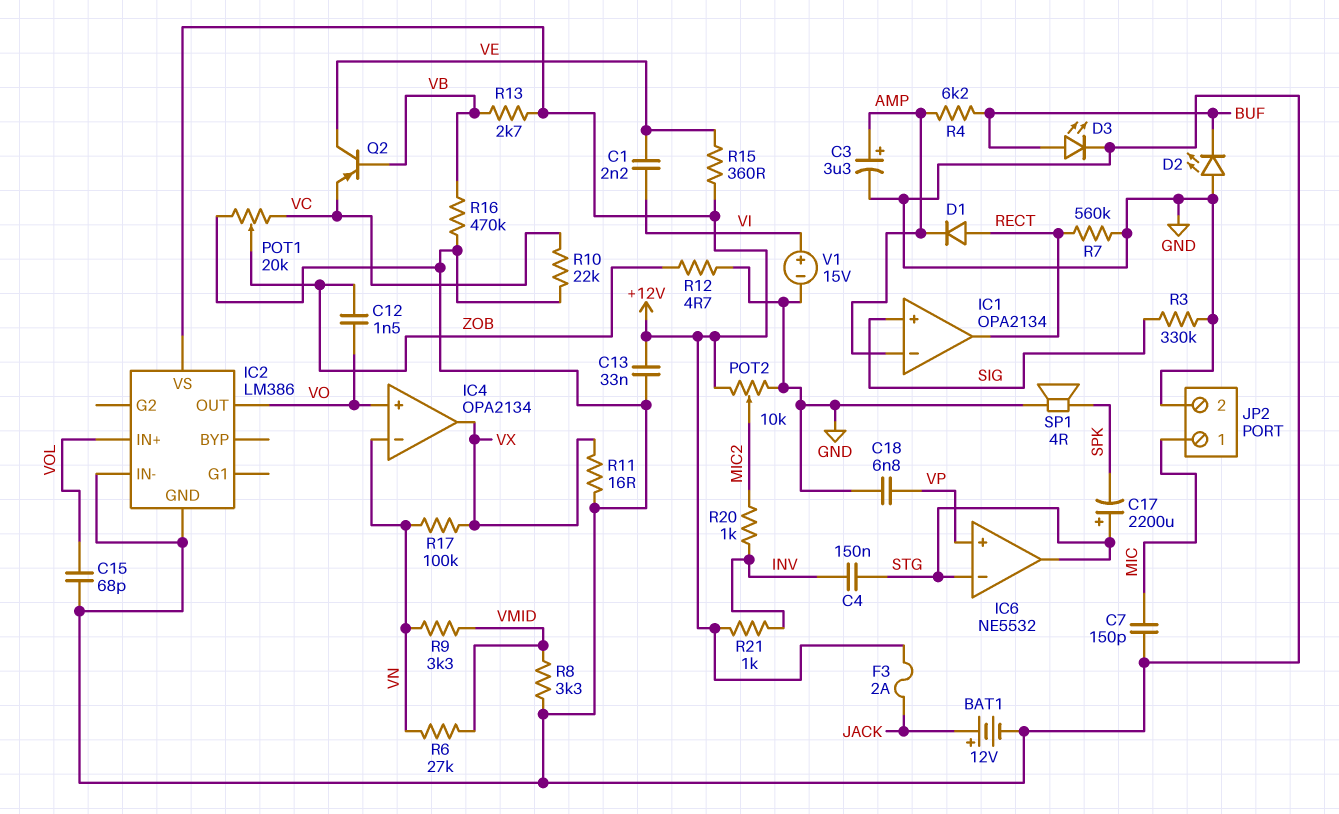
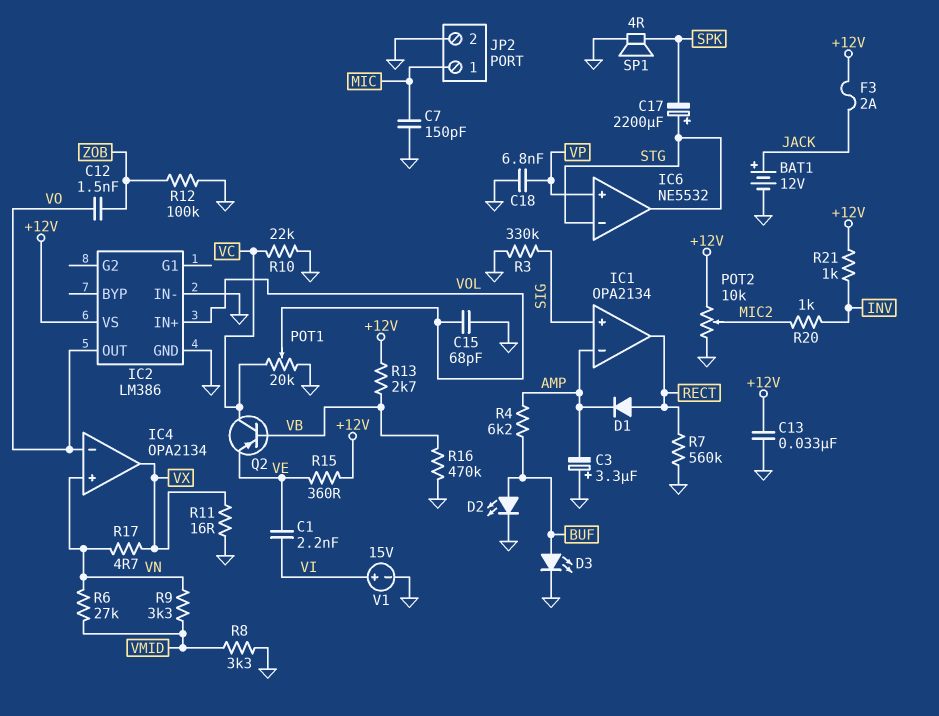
C3: 3.3uF (plus AMP, minus GND) -> 3.3uF (plus GND, minus AMP)
C4: 150nF (INV, STG) -> none
D2: LED (A GND, K BUF) -> LED (A BUF, K GND)
IC4 pin in+: VO -> VN
IC4 pin in-: VN -> VO
POT1: 20k (GND, VC, wiper ZOB) -> 20k (GND, VC, wiper VOL)
Q2: PNP (B VB, C VE, E VC) -> PNP (B VB, C VC, E VE)
R12: 4.7 (GND, ZOB) -> 100k (GND, ZOB)
R17: 100k (VN, VX) -> 4.7 (VN, VX)

